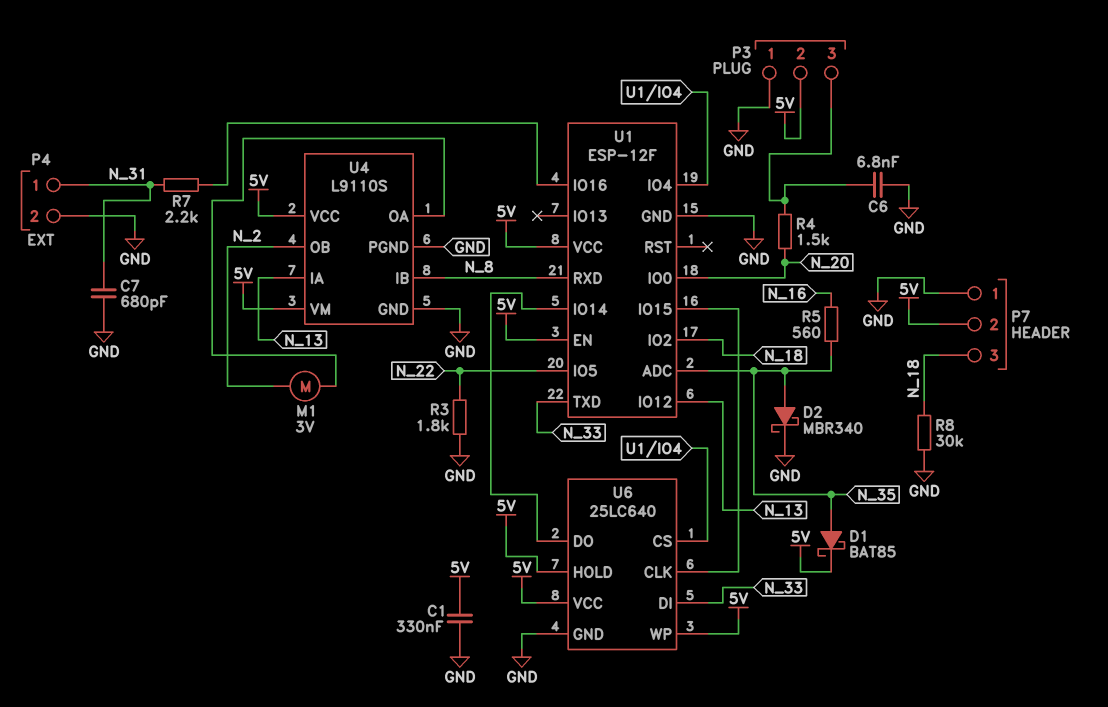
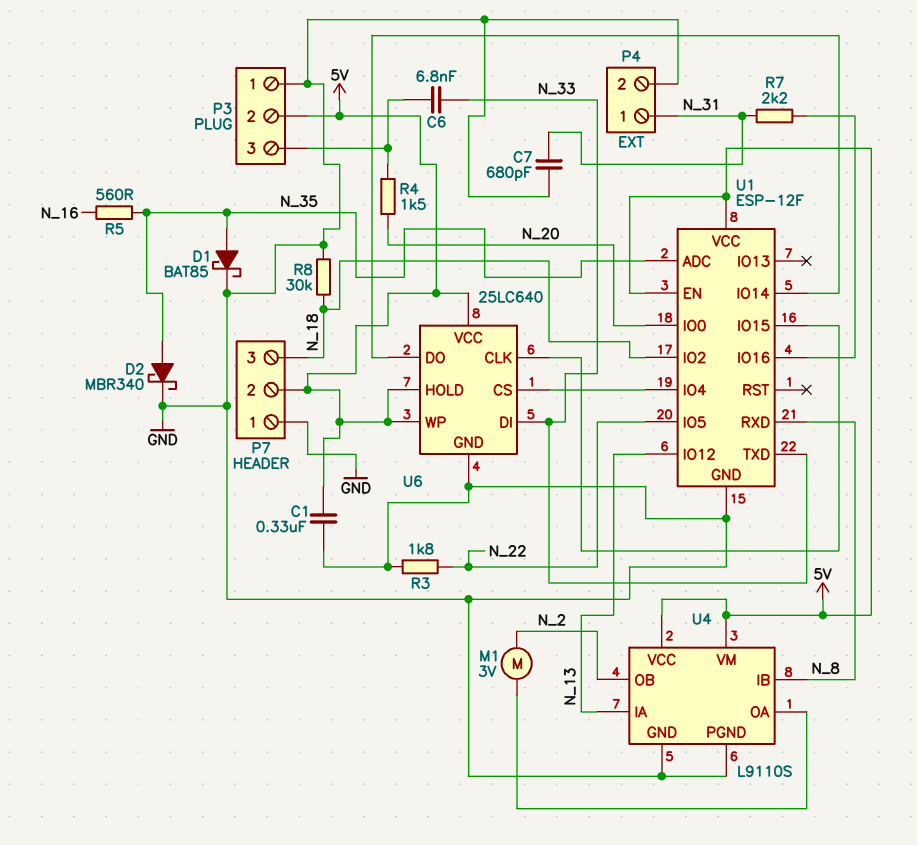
C6: 6.8nF (GND, P3/3) -> 6.8nF (N_33, P3/3)
D1: schottky BAT85 (A N_35, K 5V) -> schottky BAT85 (A N_35, K GND)

